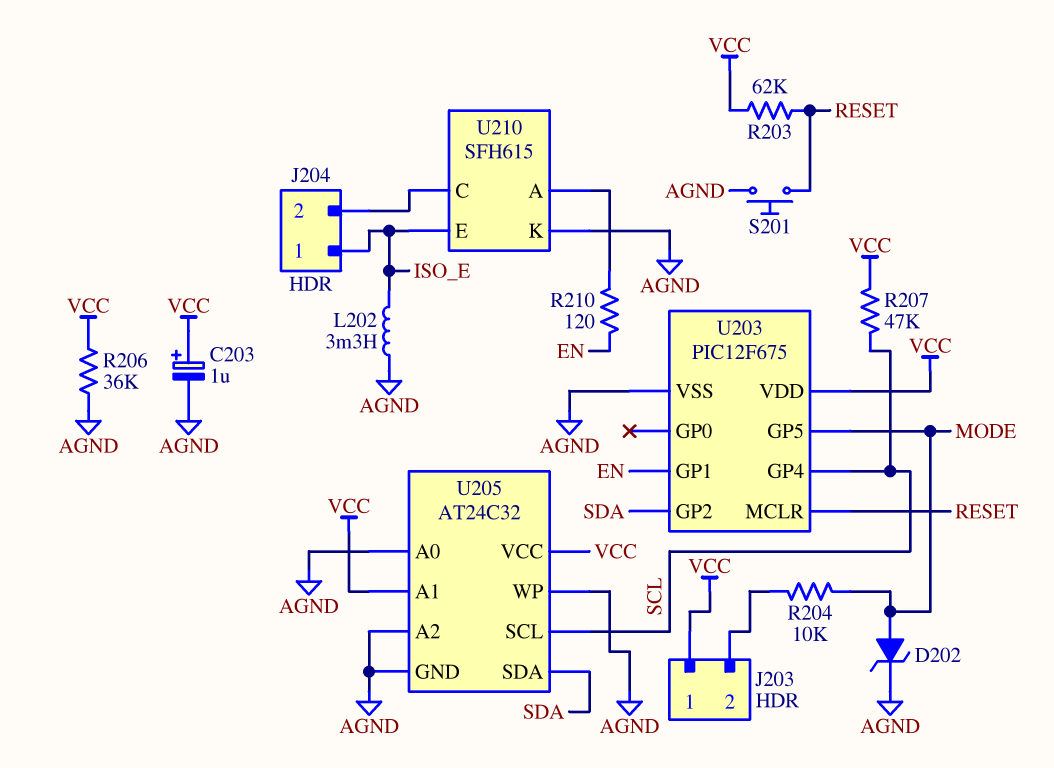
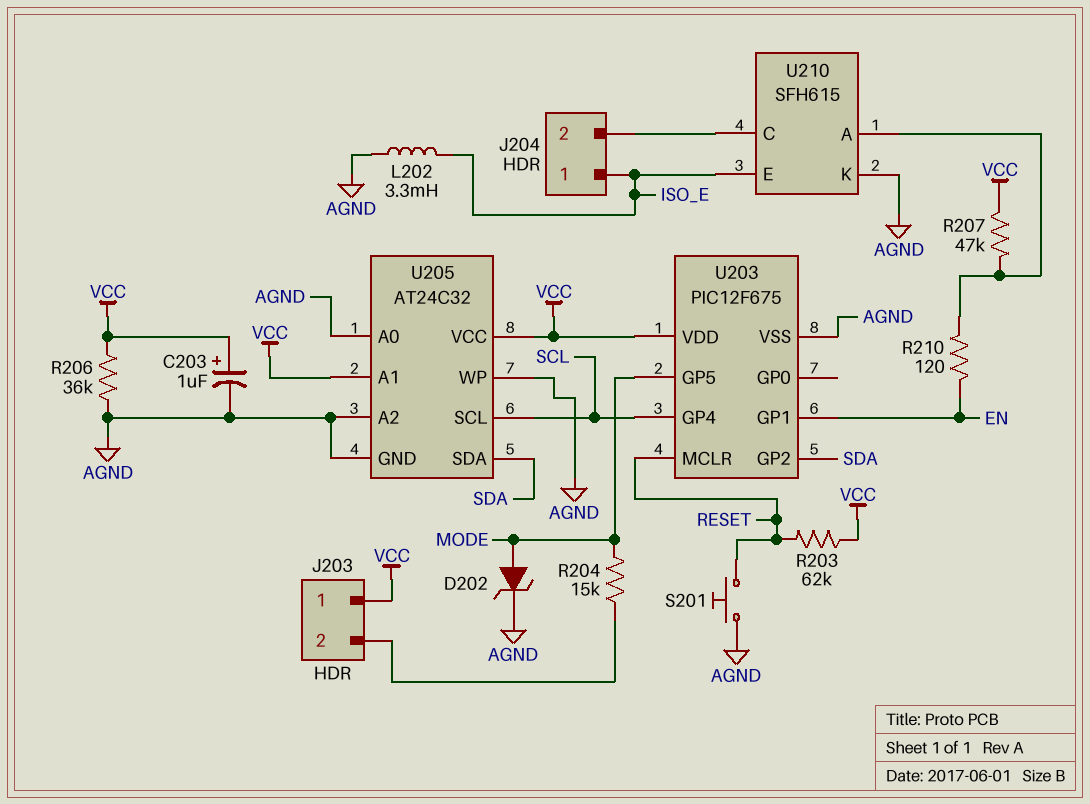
R204: 10k (J203/2, MODE) -> 15k (J203/2, MODE)
R207: 47k (SCL, VCC) -> 47k (U210/A, VCC)

